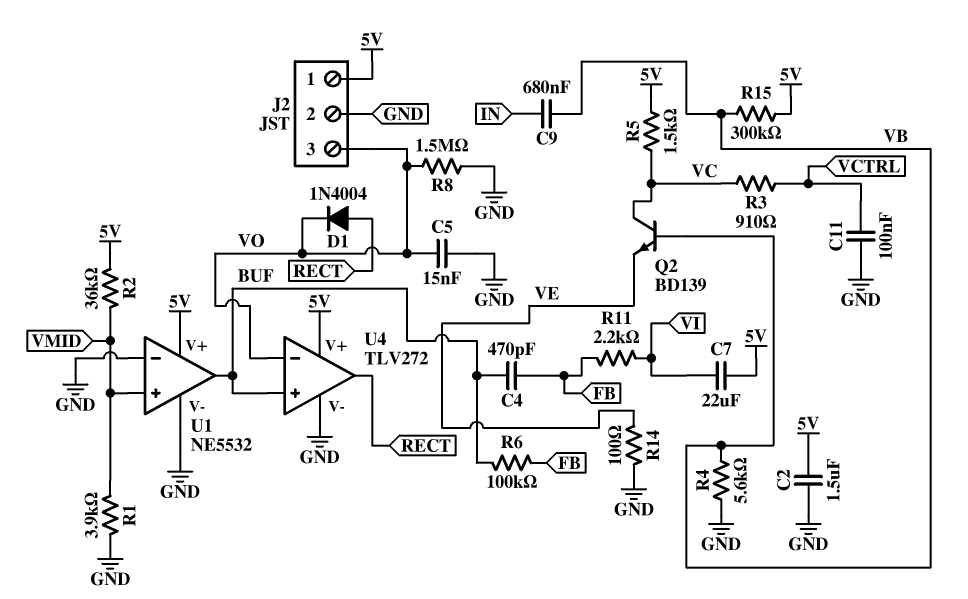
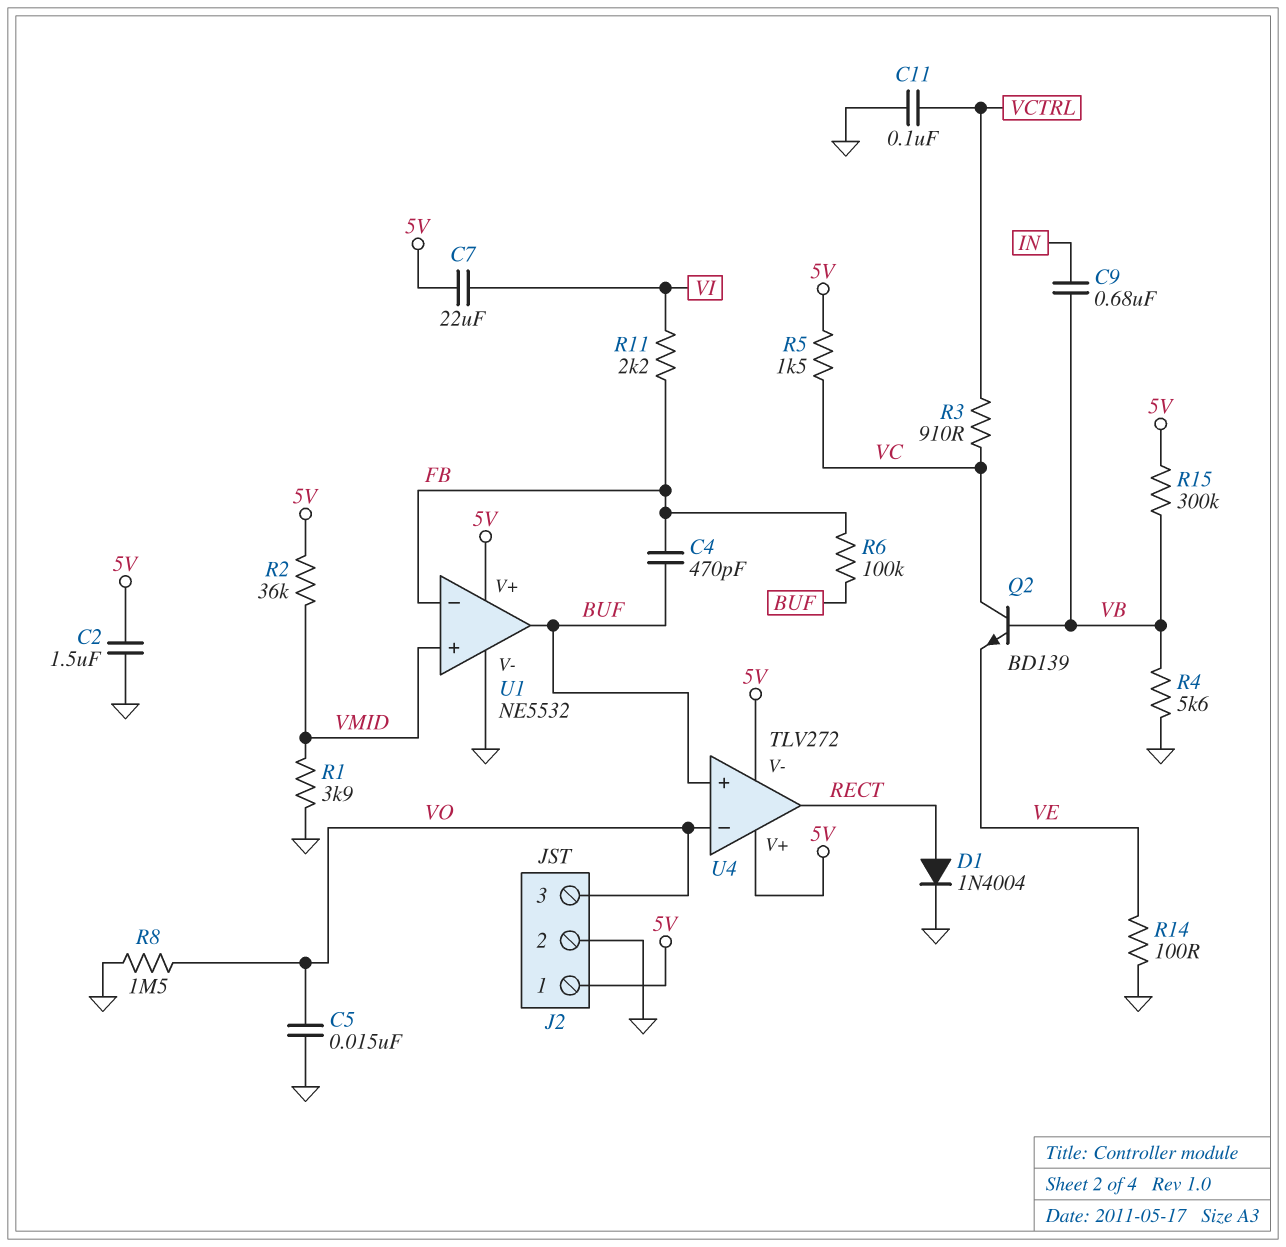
D1: diode 1N4004 (A RECT, K VO) -> diode 1N4004 (A RECT, K GND)
U1 pin in-: GND -> FB
U4 pin V-: GND -> 5V

